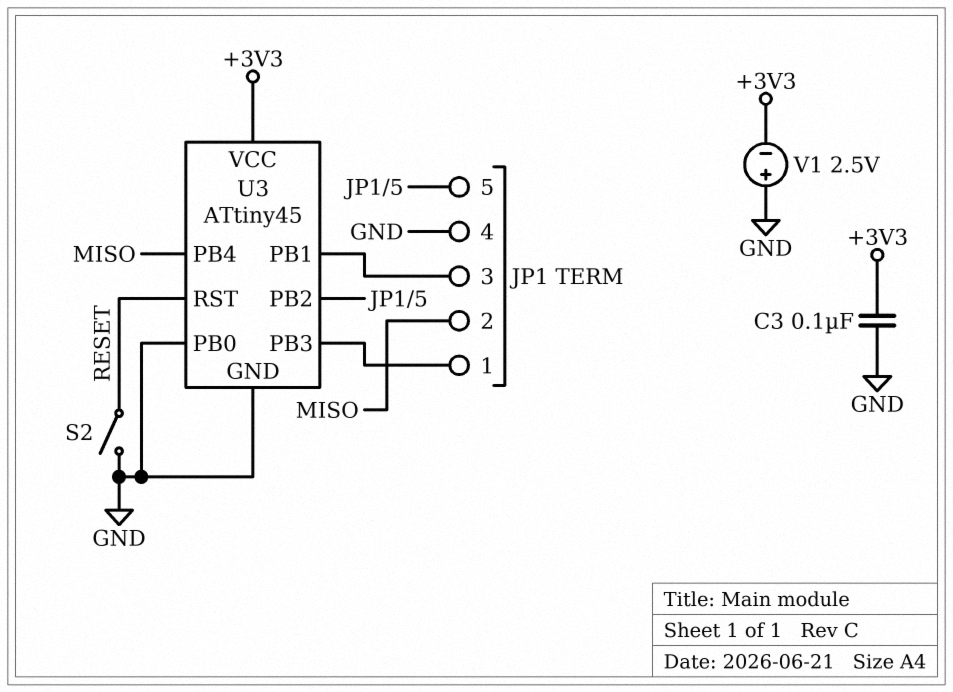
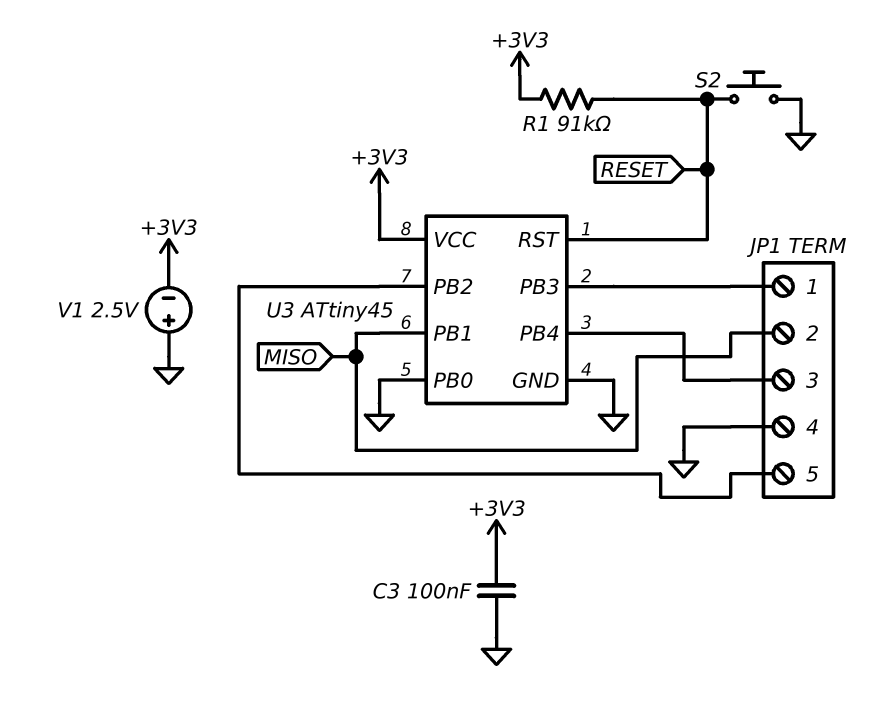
R1: none -> 91k (+3V3, RESET)
S2: switch (GND, RESET) -> button (GND, RESET)
U3 pin PB1: JP1/3 -> MISO
U3 pin PB4: MISO -> JP1/3

